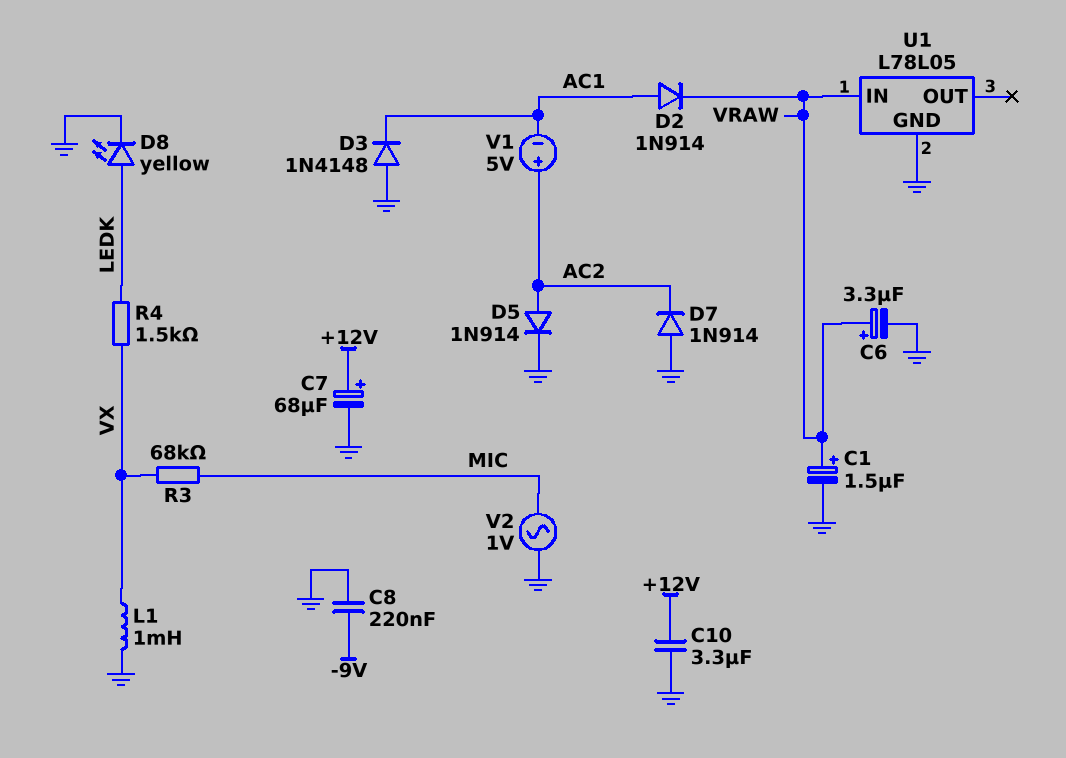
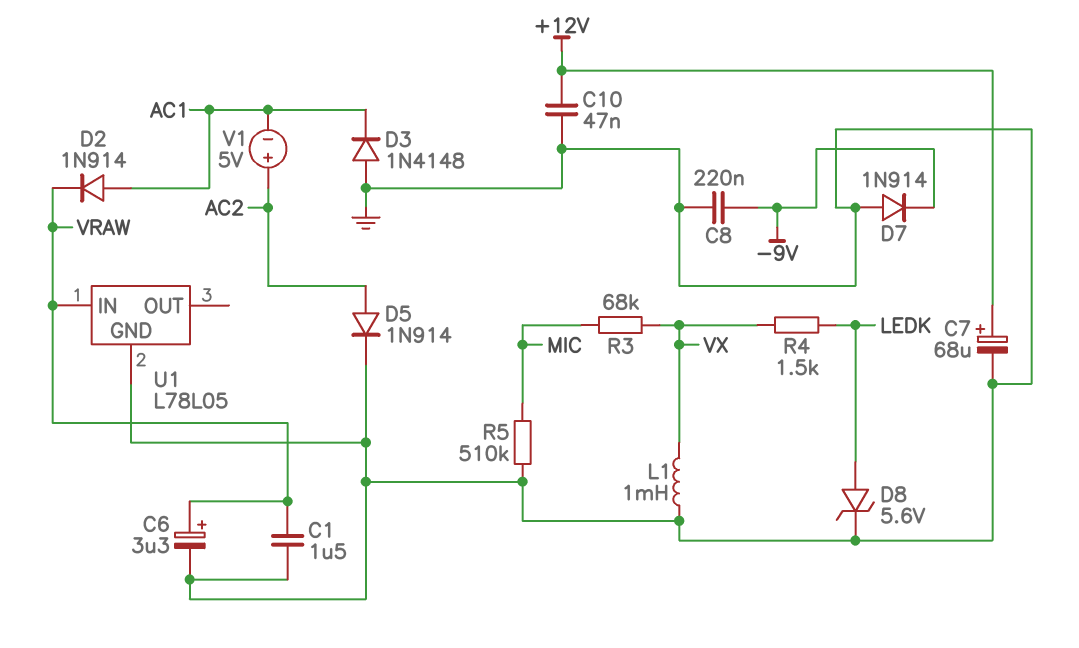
C1: 1.5uF (plus VRAW, minus GND) -> 1.5uF (GND, VRAW)
C10: 3.3uF (+12V, GND) -> 47nF (+12V, GND)
D7: diode 1N914 (A GND, K AC2) -> diode 1N914 (A GND, K -9V)
D8: LED yellow (A LEDK, K GND) -> zener 5.6V (A LEDK, K GND)
R5: none -> 510k (GND, MIC)
V2: AC 1V (GND, MIC) -> none

